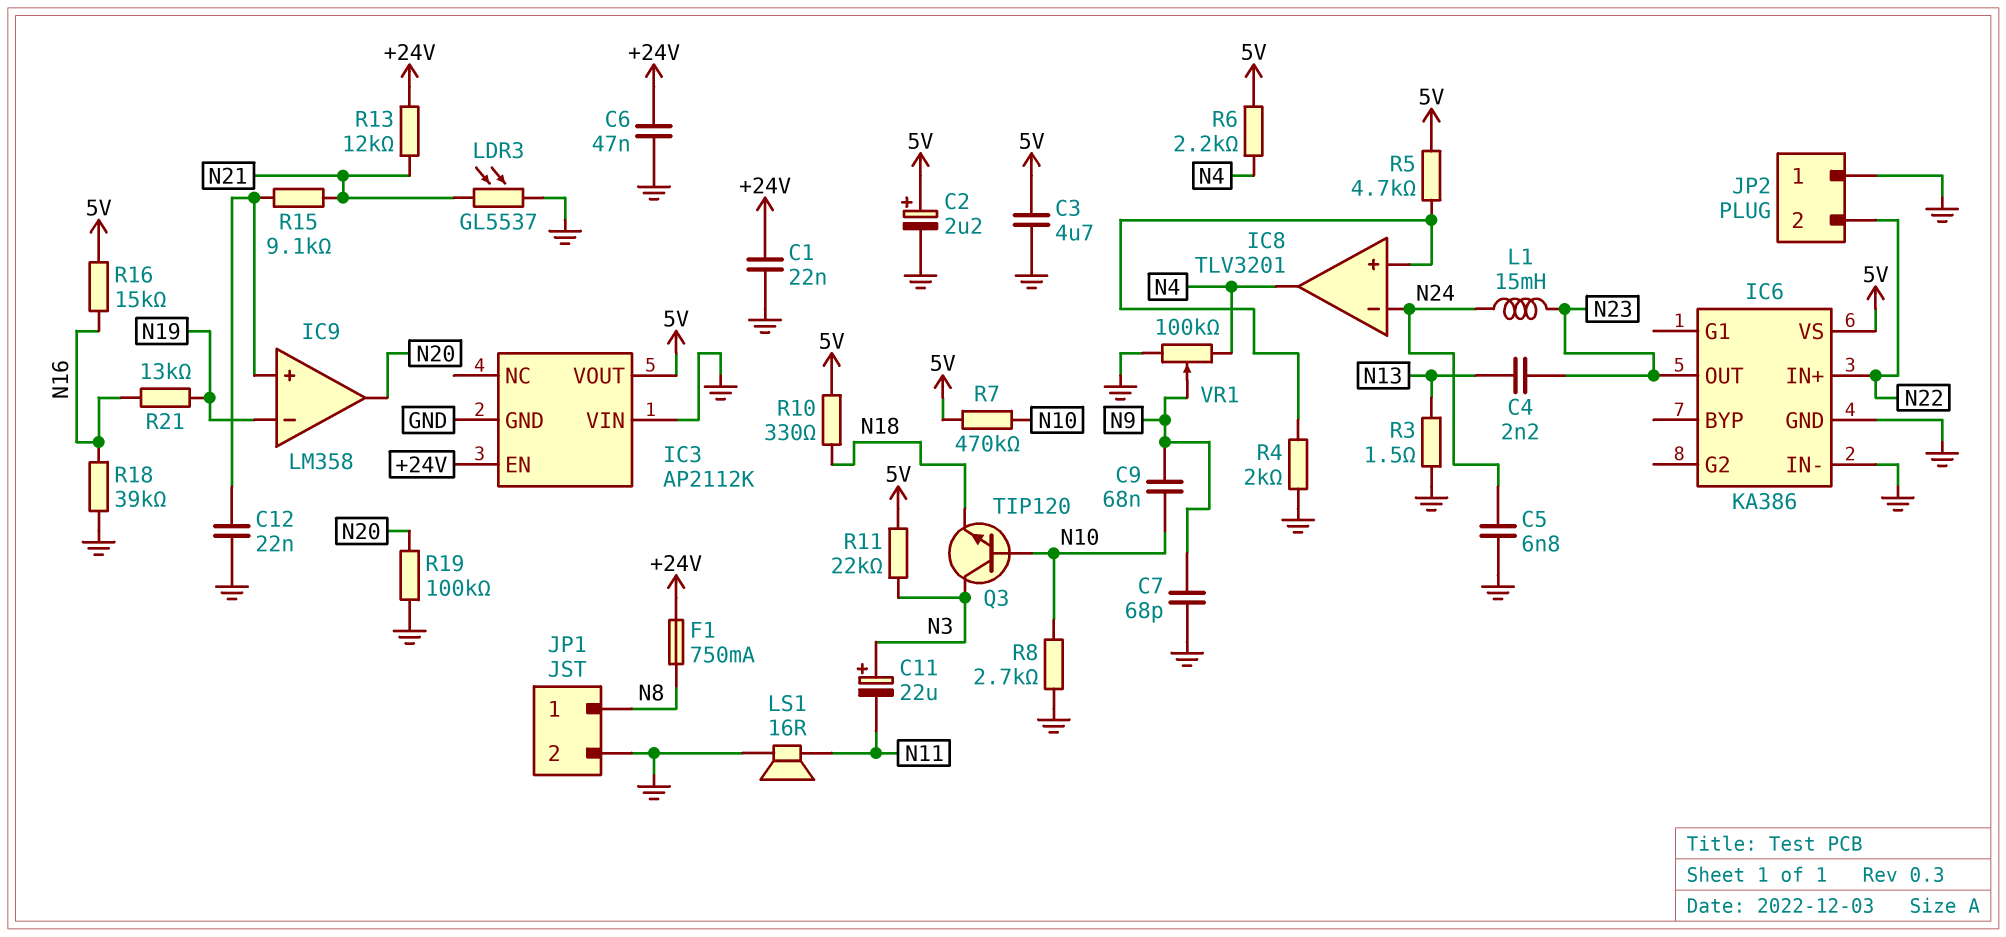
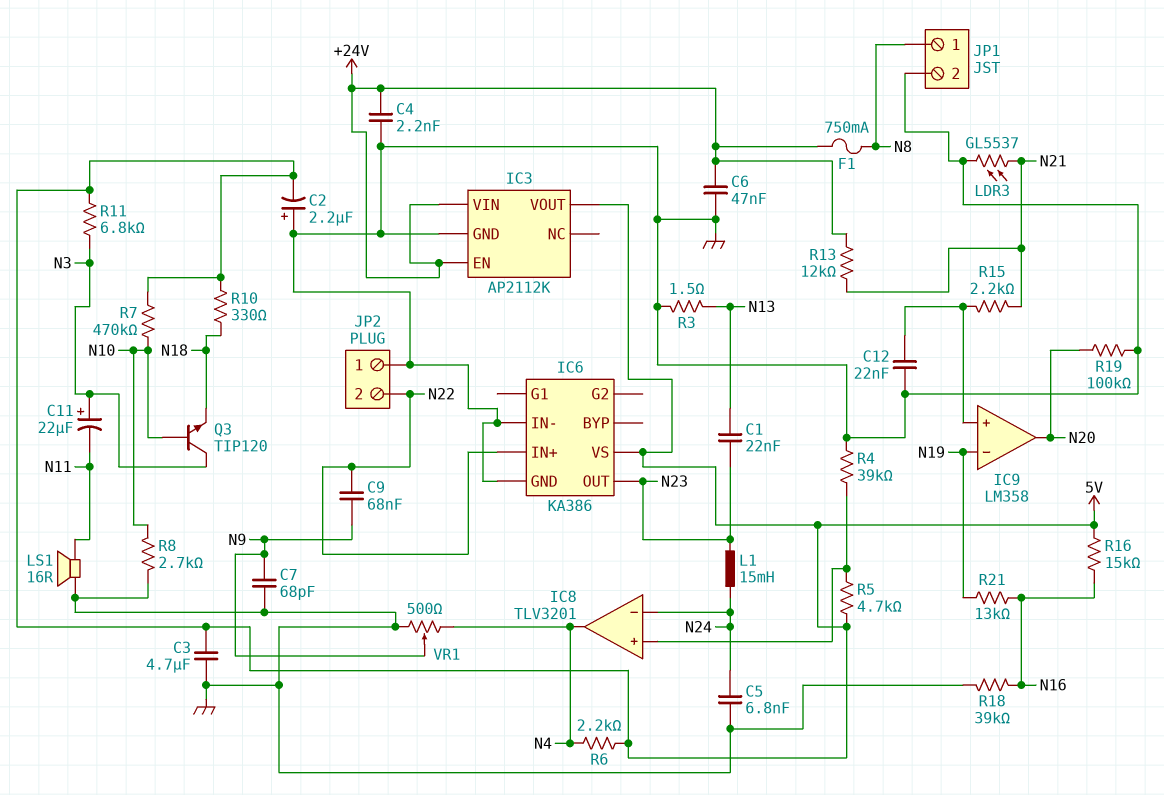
C1: 22nF (+24V, GND) -> 22nF (N13, N23)
C2: 2.2uF (plus 5V, minus GND) -> 2.2uF (plus GND, minus 5V)
C4: 2.2nF (N13, N23) -> 2.2nF (+24V, GND)
C9: 68nF (N9, N10) -> 68nF (N9, N22)
IC3 pin VIN: GND -> +24V
R4: 2k (GND, IC8/in+) -> 39k (GND, IC8/in+)
R11: 22k (5V, N3) -> 6.8k (5V, N3)
R15: 9.1k (IC9/in+, N21) -> 2.2k (IC9/in+, N21)
VR1: 100k (GND, N4, wiper N9) -> 500 (GND, N4, wiper N9)

